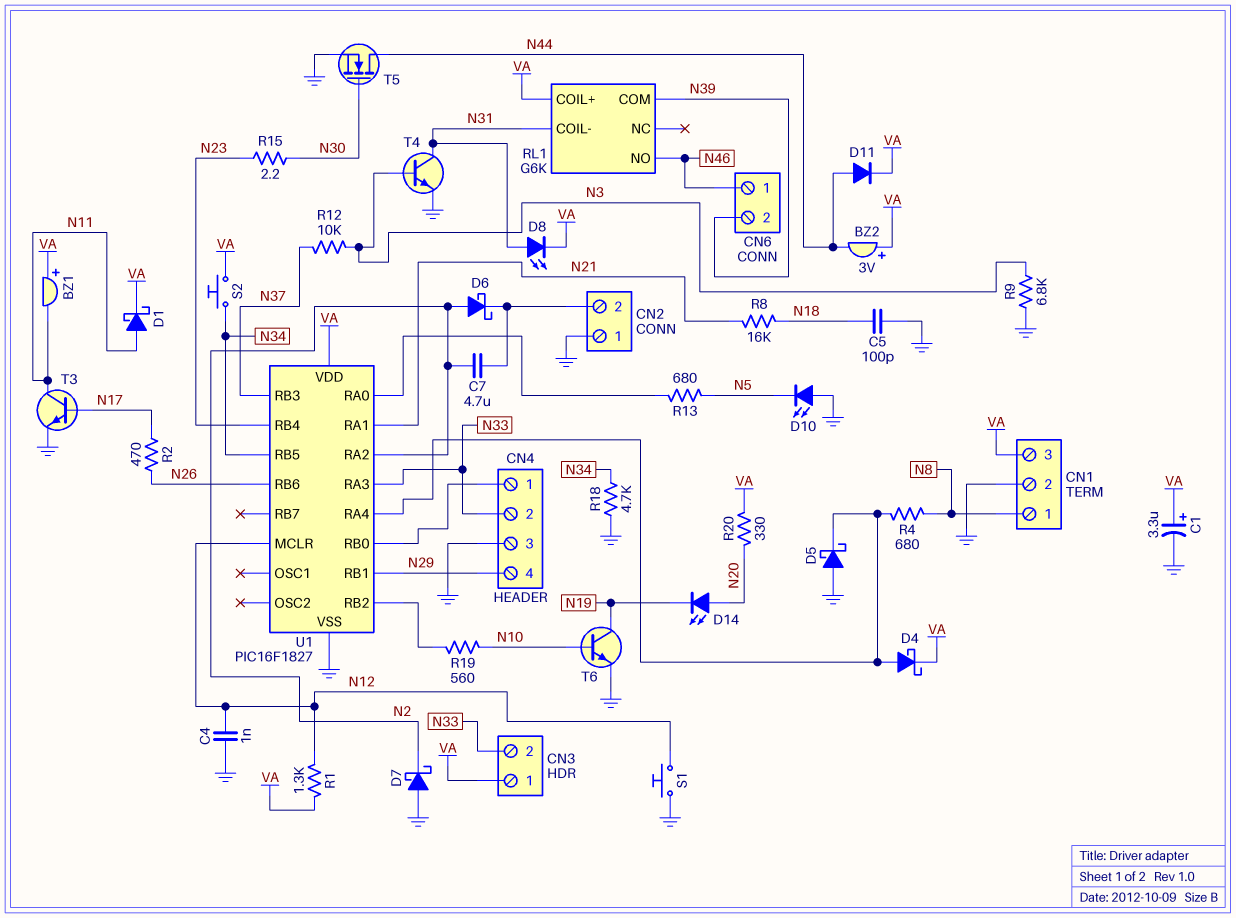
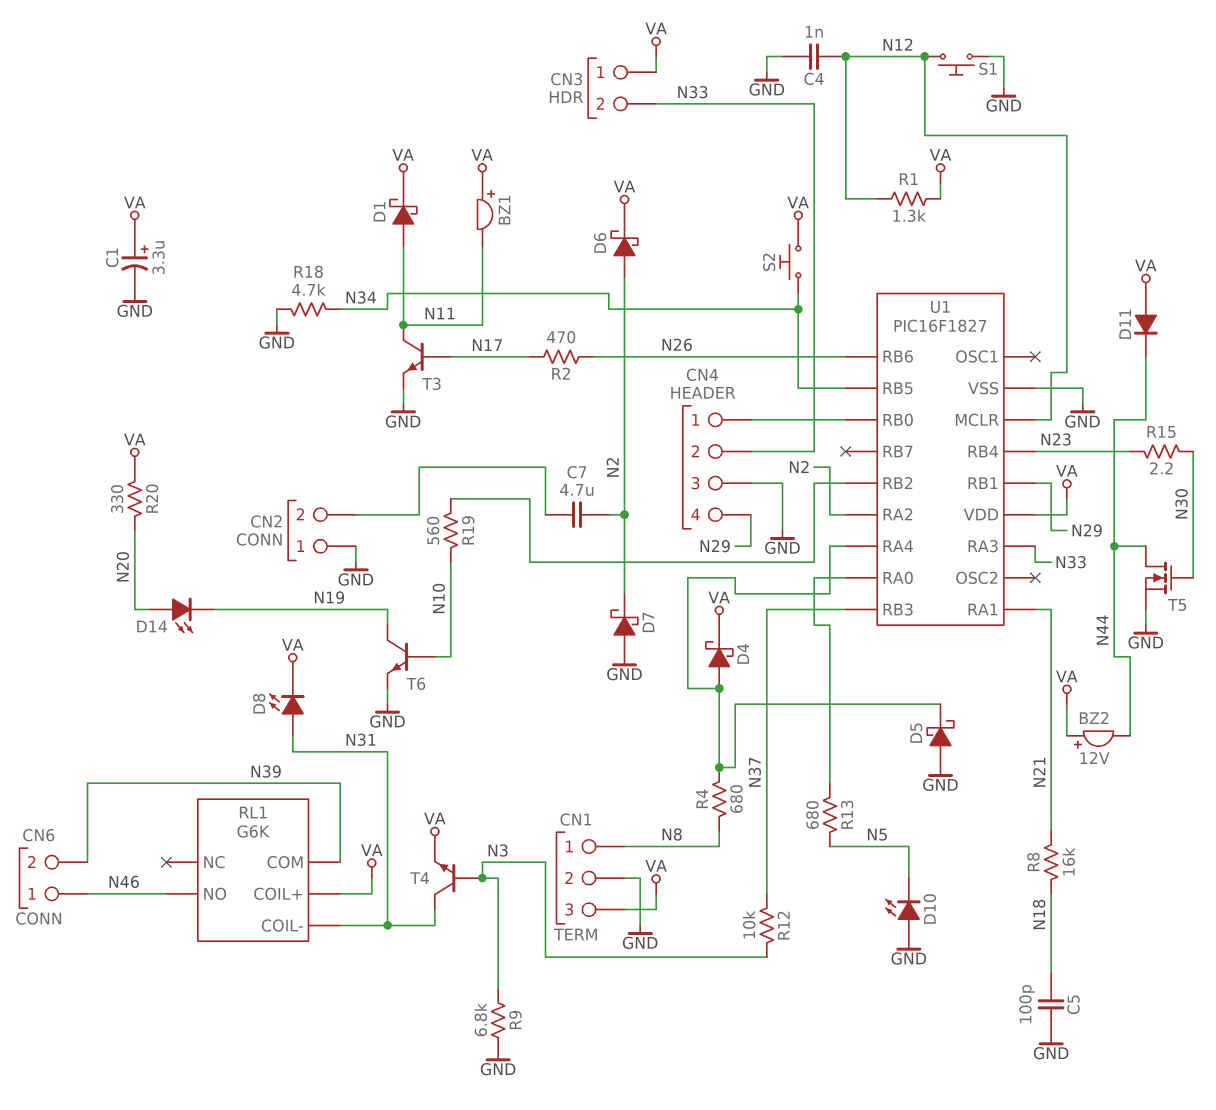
BZ2: buzzer 3V (plus VA, minus N44) -> buzzer 12V (plus VA, minus N44)
D6: schottky (A N2, K CN2/2) -> schottky (A N2, K VA)
D11: diode (A N44, K VA) -> diode (A VA, K N44)
T4: NPN (B N3, C N31, E GND) -> NPN (B N3, C N31, E VA)

